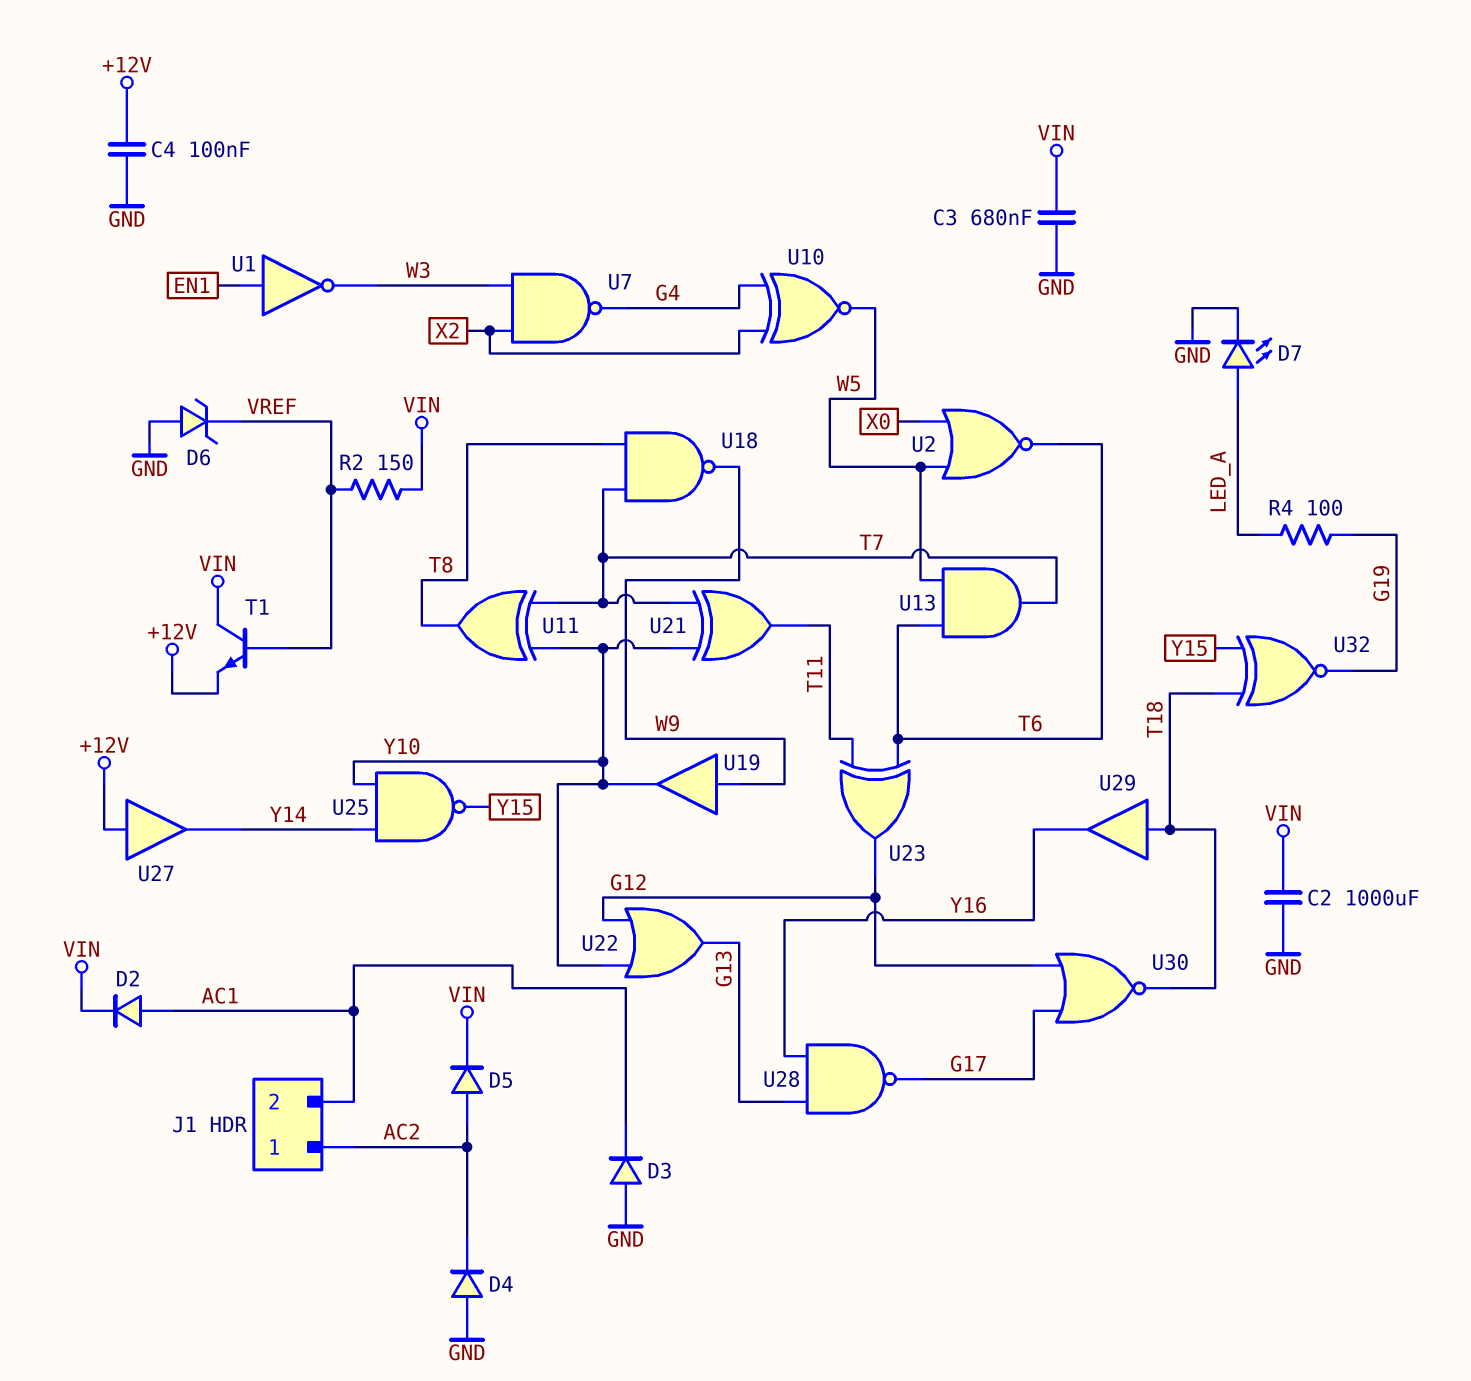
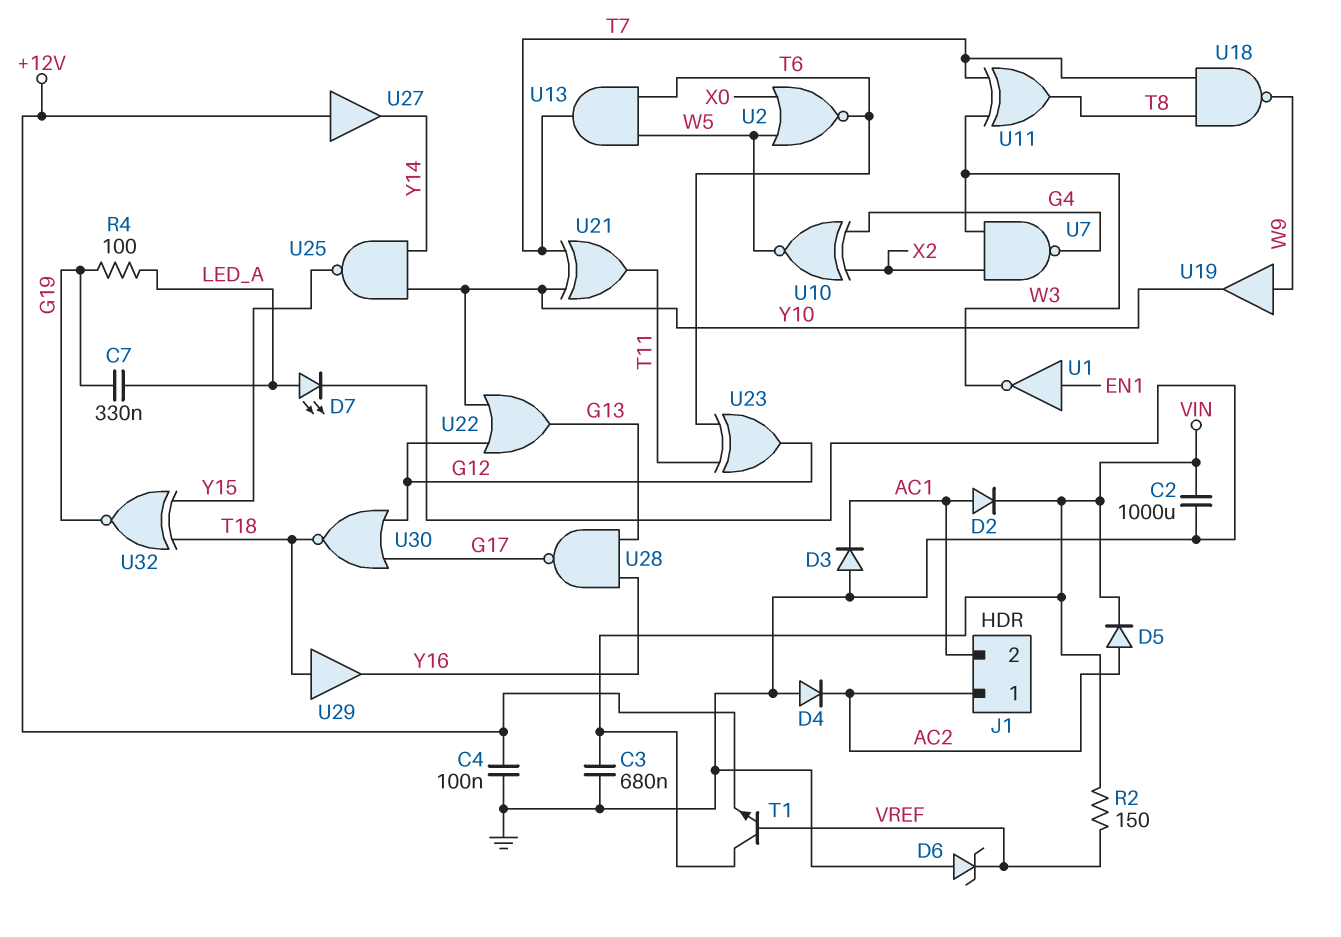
C7: none -> 330nF (G19, LED_A)
U11: XOR (in T7, in Y10, out T8) -> XOR (in T7, in W3, out T8)

